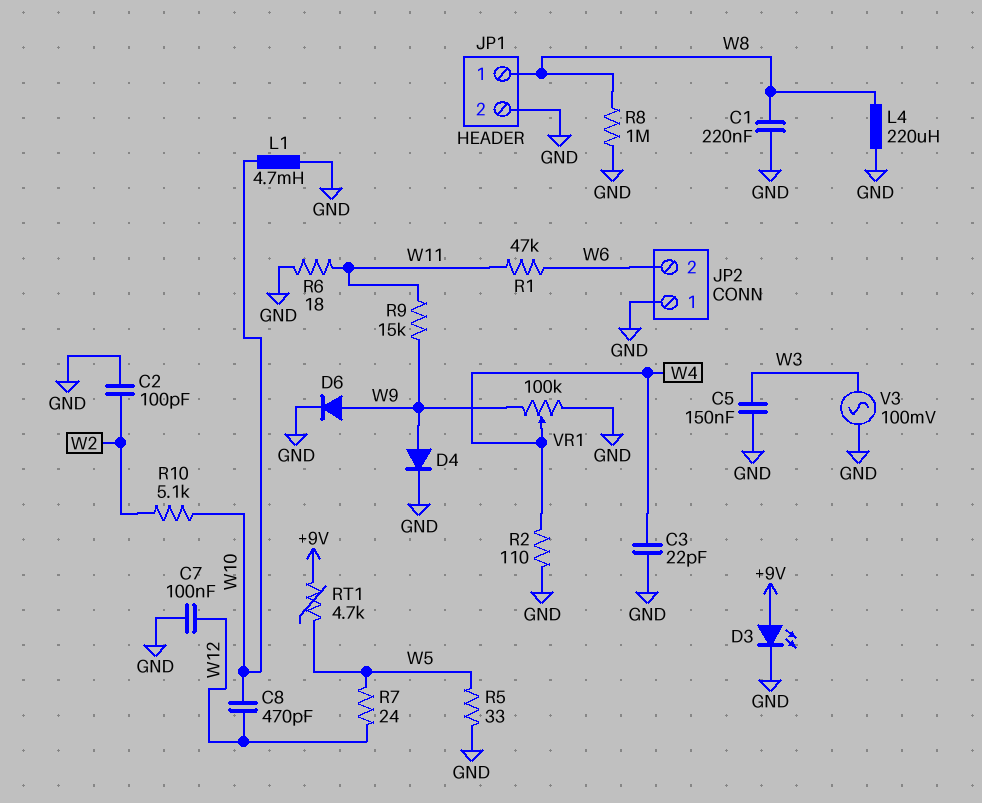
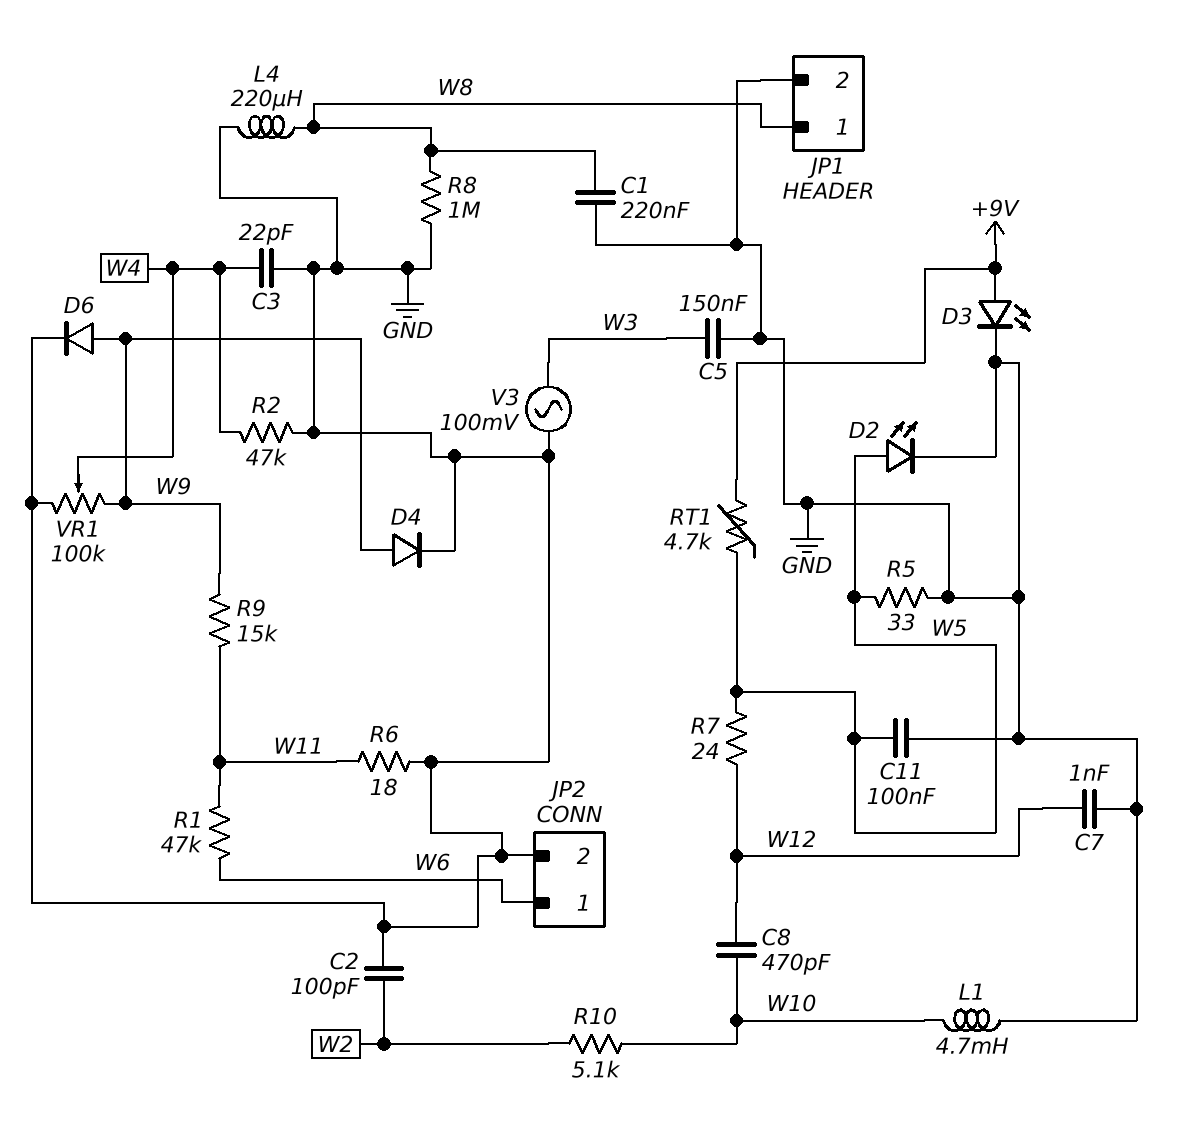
C7: 100nF (GND, W12) -> 1nF (GND, W12)
C11: none -> 100nF (GND, W5)
D2: none -> LED (A W5, K GND)
JP2 pin 1: GND -> W6
JP2 pin 2: W6 -> GND
R2: 110 (GND, W4) -> 47k (GND, W4)

